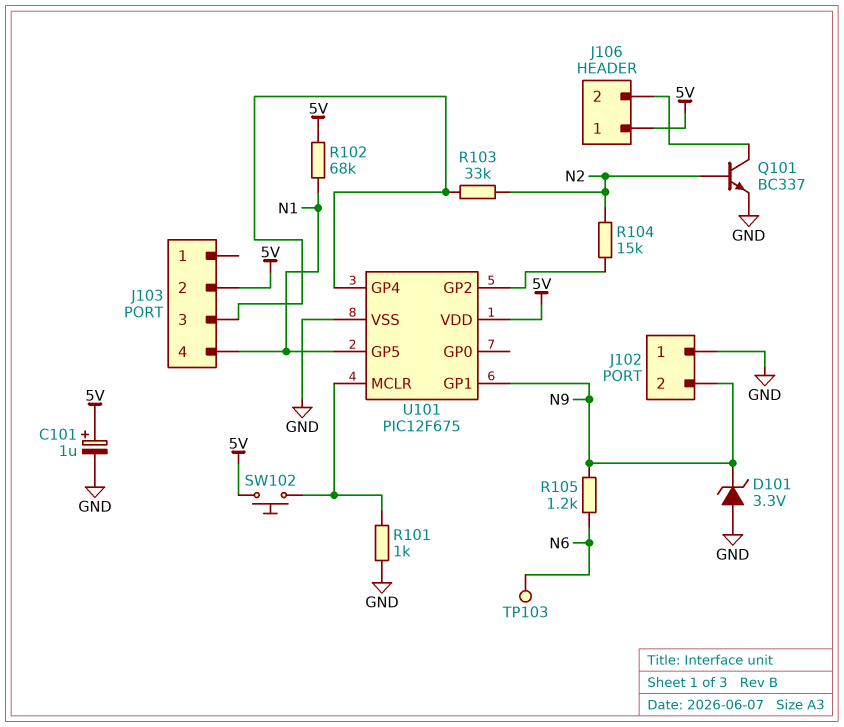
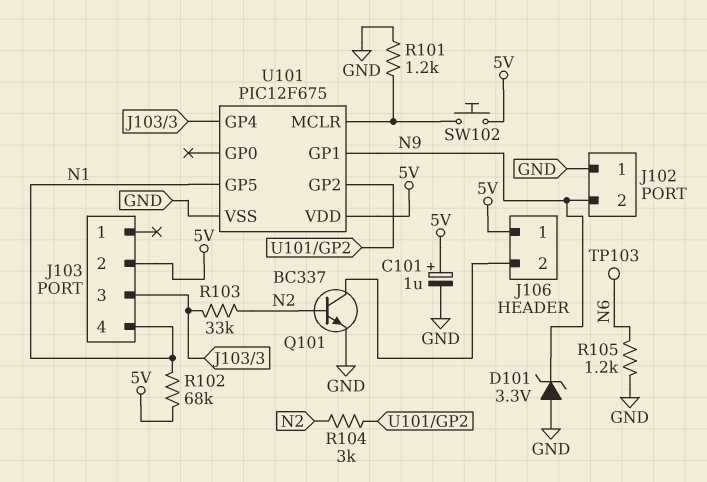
R101: 1k (GND, U101/MCLR) -> 1.2k (GND, U101/MCLR)
R104: 15k (N2, U101/GP2) -> 3k (N2, U101/GP2)
R105: 1.2k (N6, N9) -> 1.2k (GND, N6)

